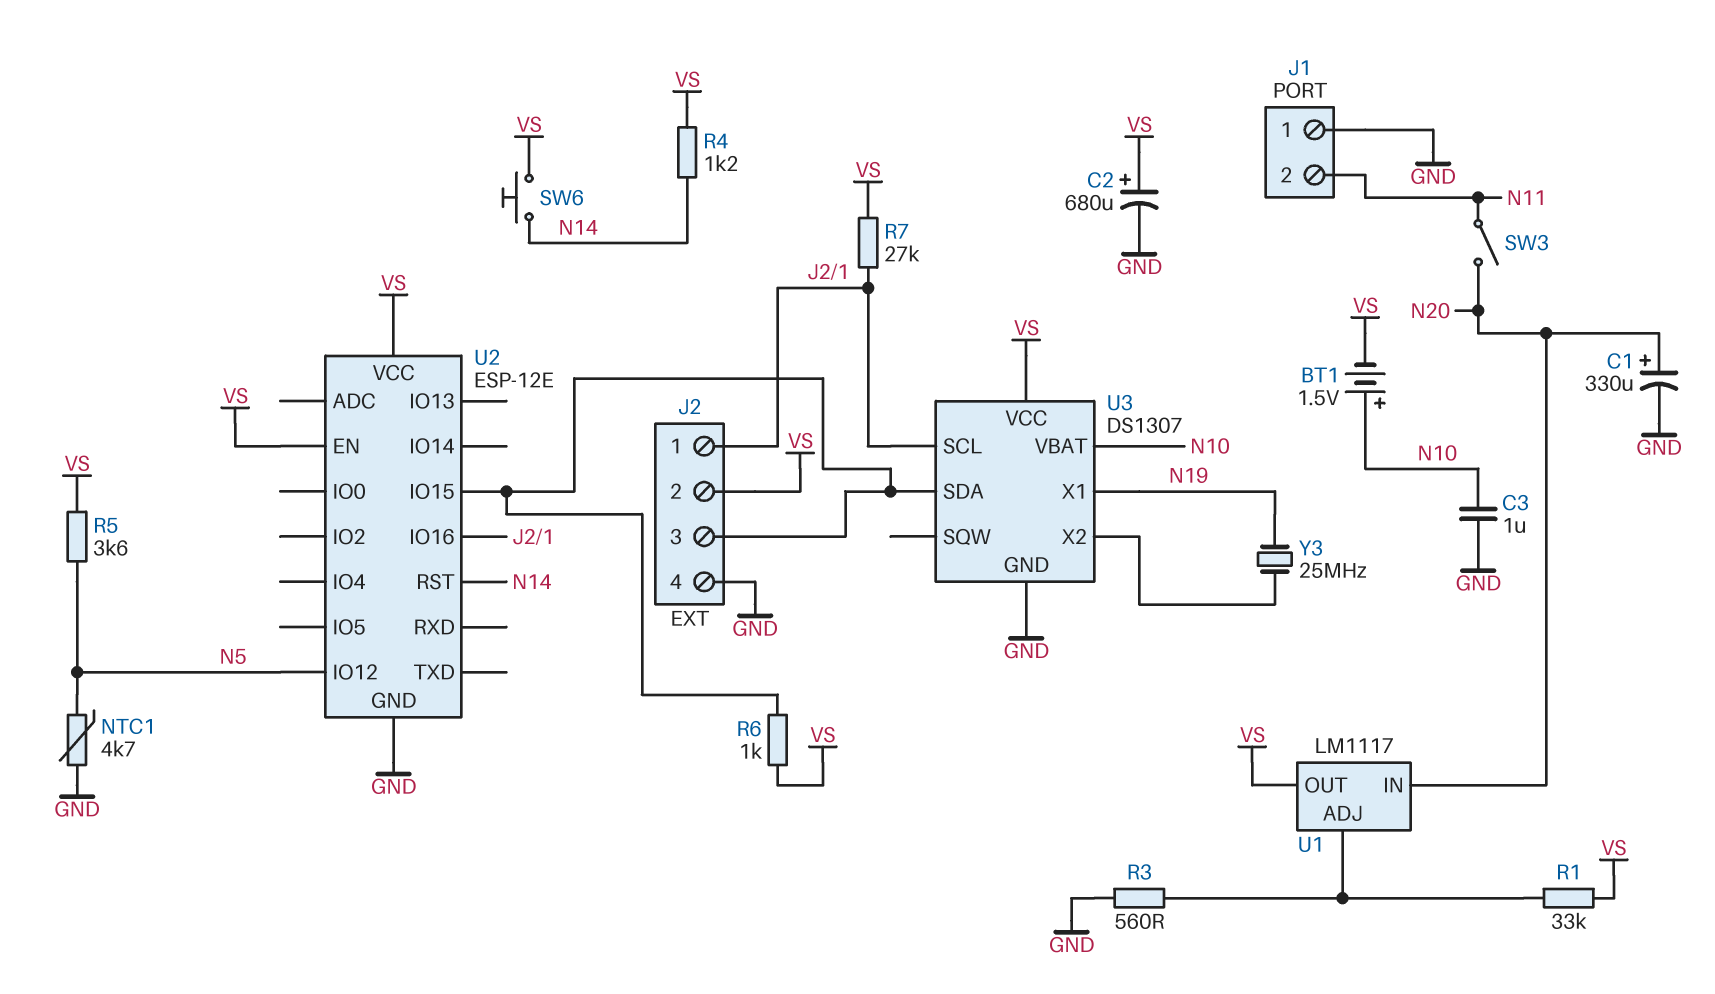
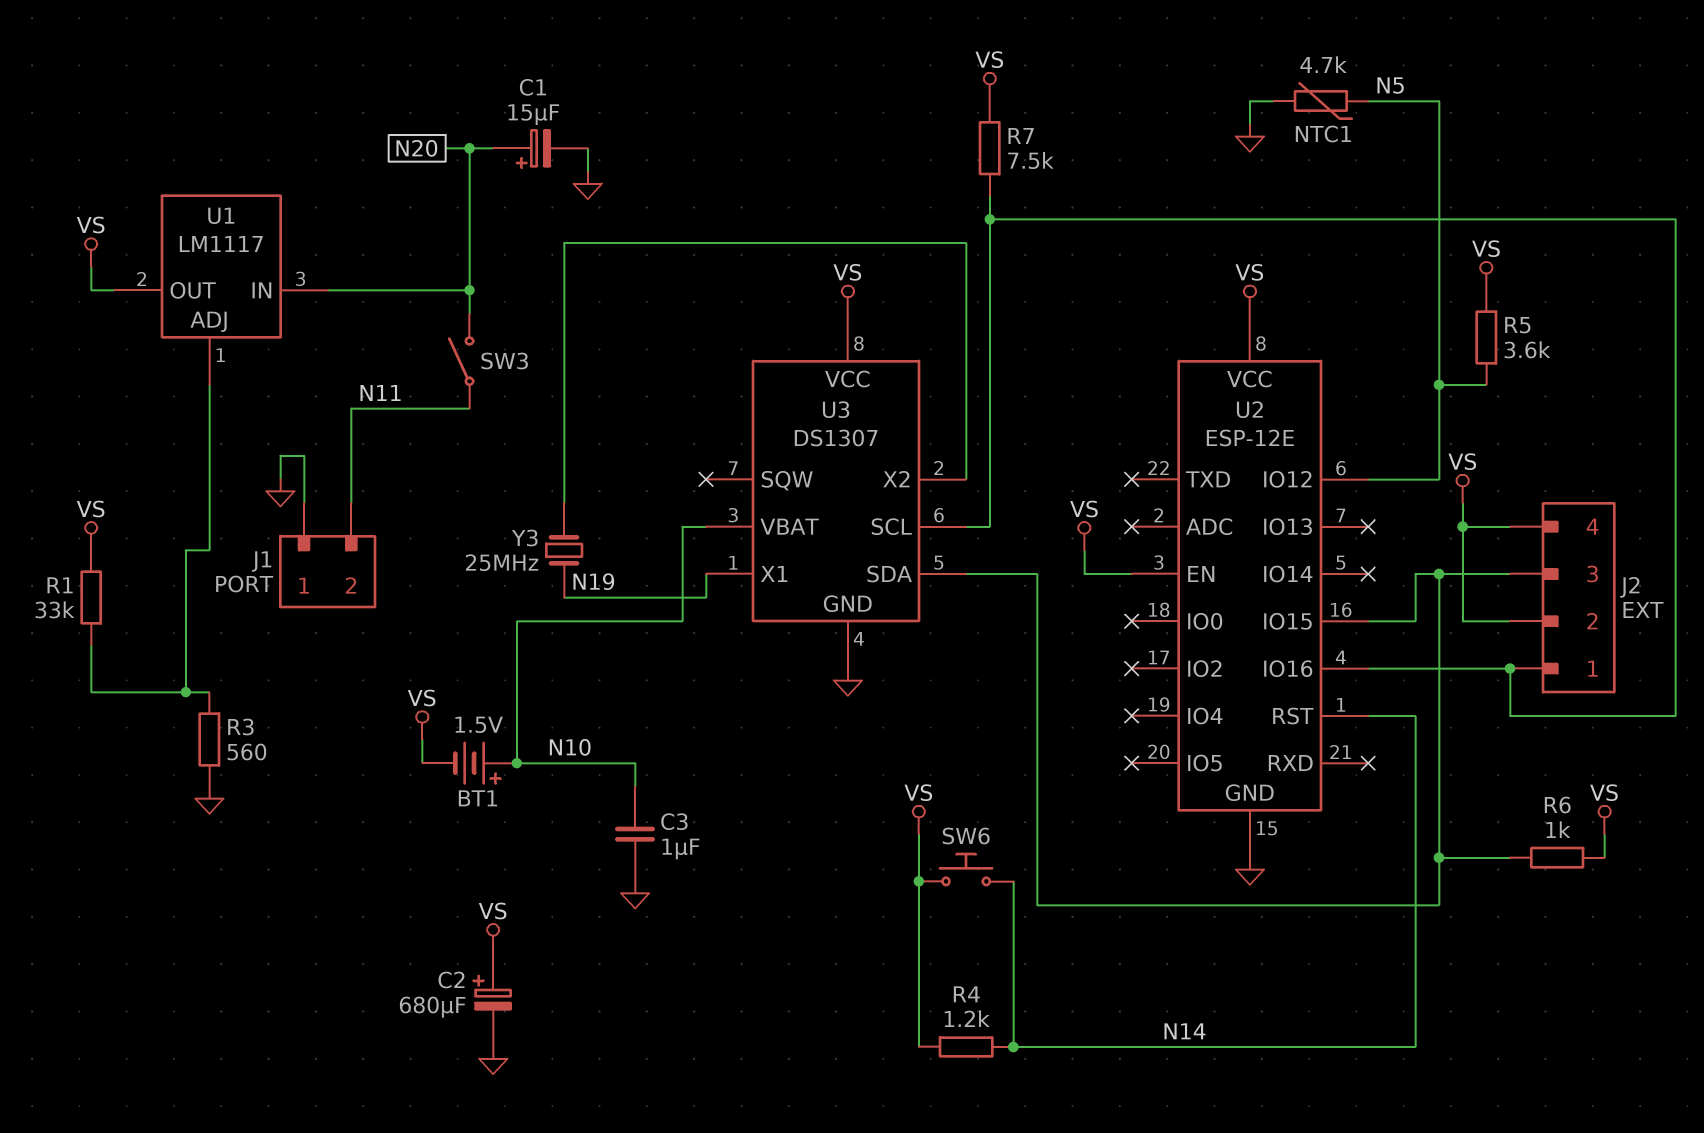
C1: 330uF (plus N20, minus GND) -> 15uF (plus N20, minus GND)
J2 pin 4: GND -> VS
R7: 27k (J2/1, VS) -> 7.5k (J2/1, VS)

